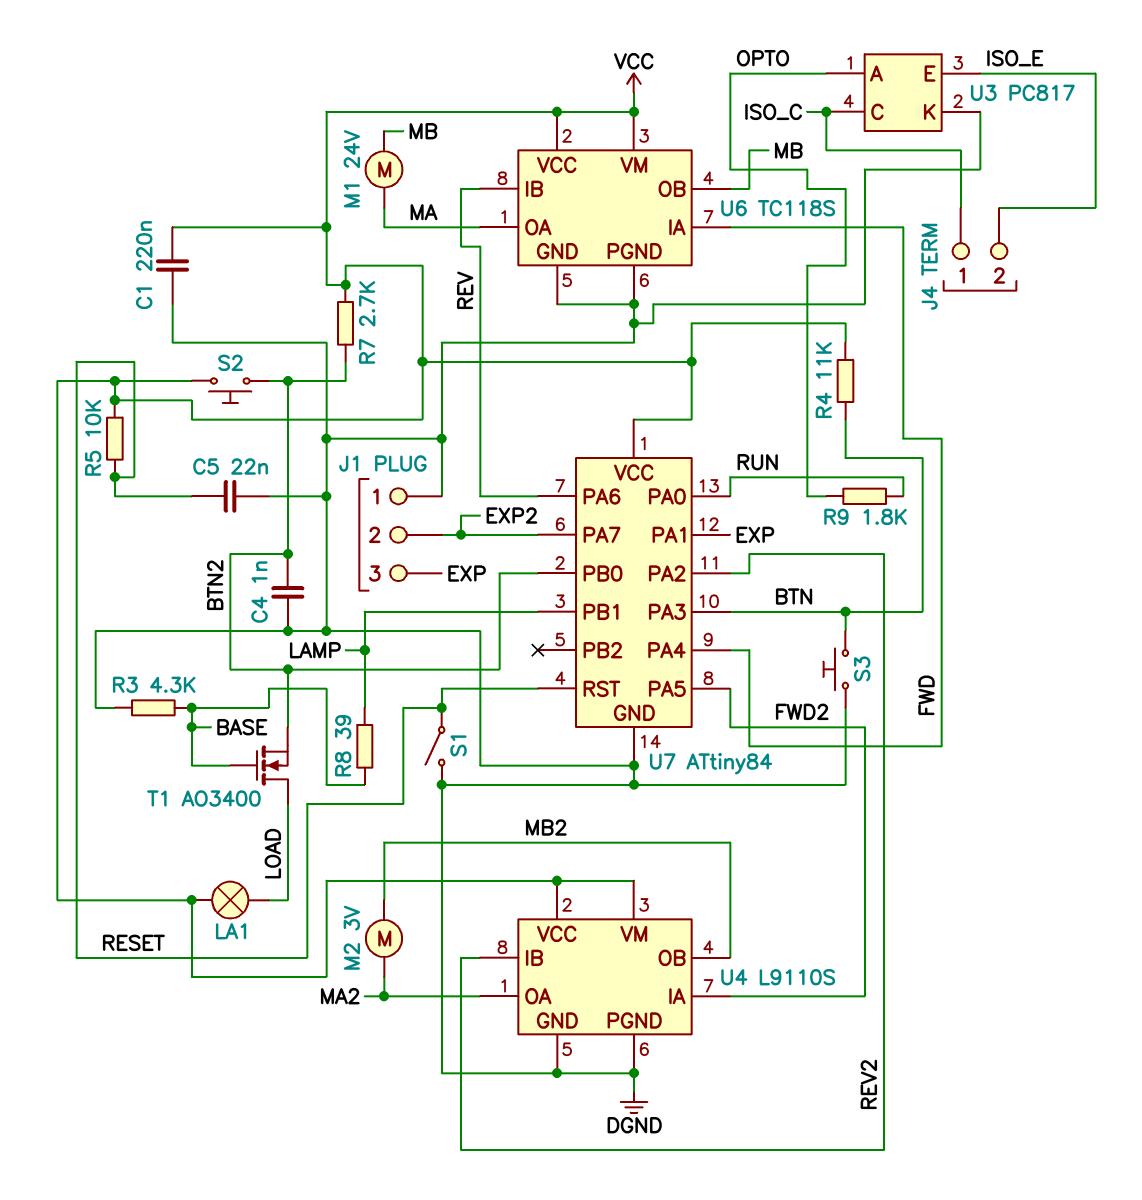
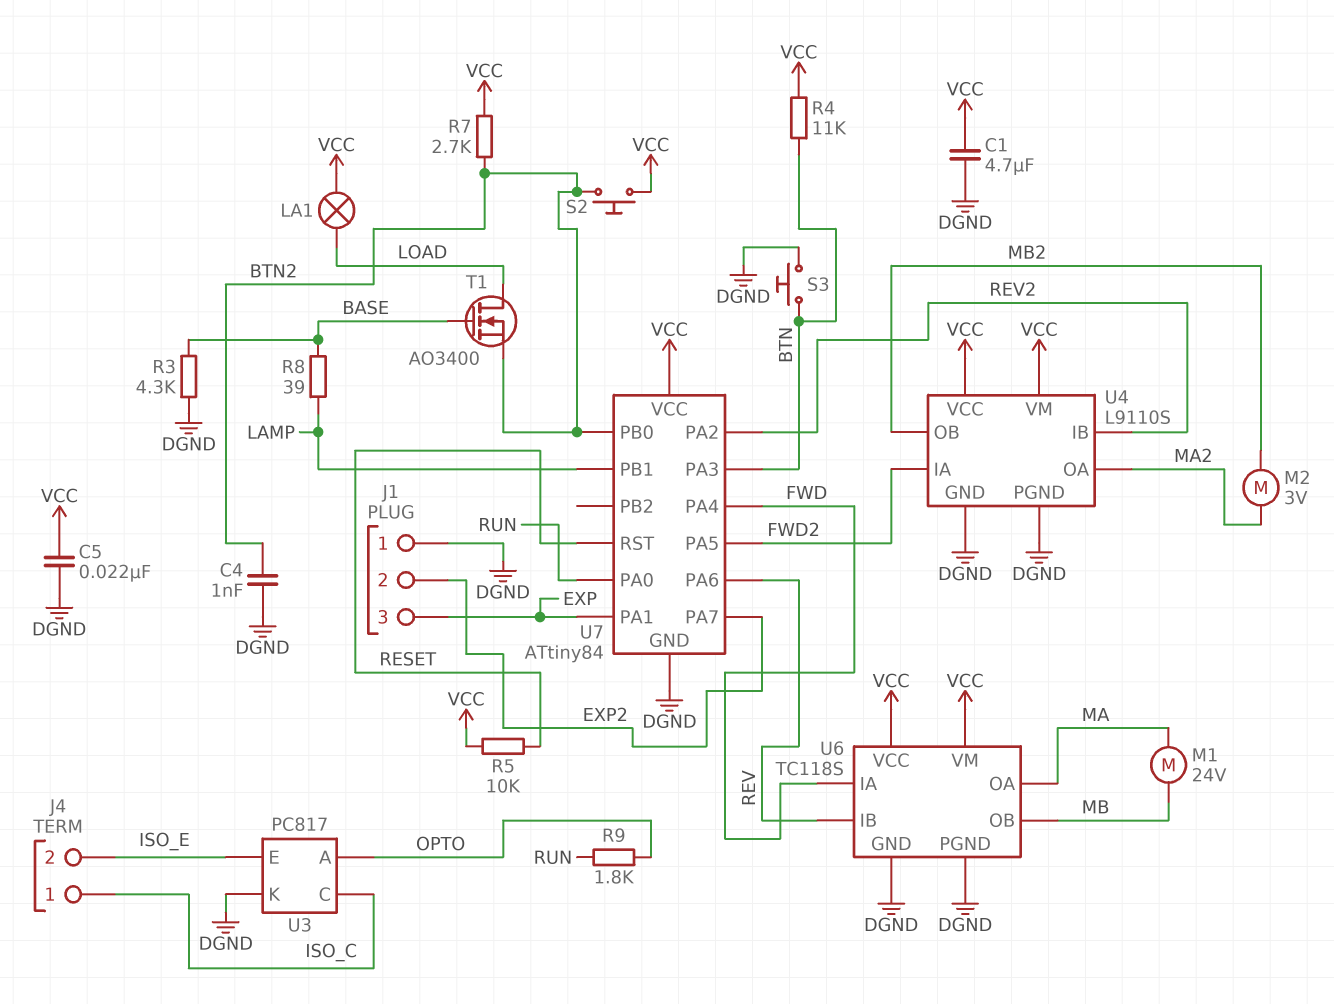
C1: 220nF (DGND, VCC) -> 4.7uF (DGND, VCC)
C5: 22nF (DGND, RESET) -> 22nF (DGND, VCC)
S1: switch (DGND, RESET) -> none

